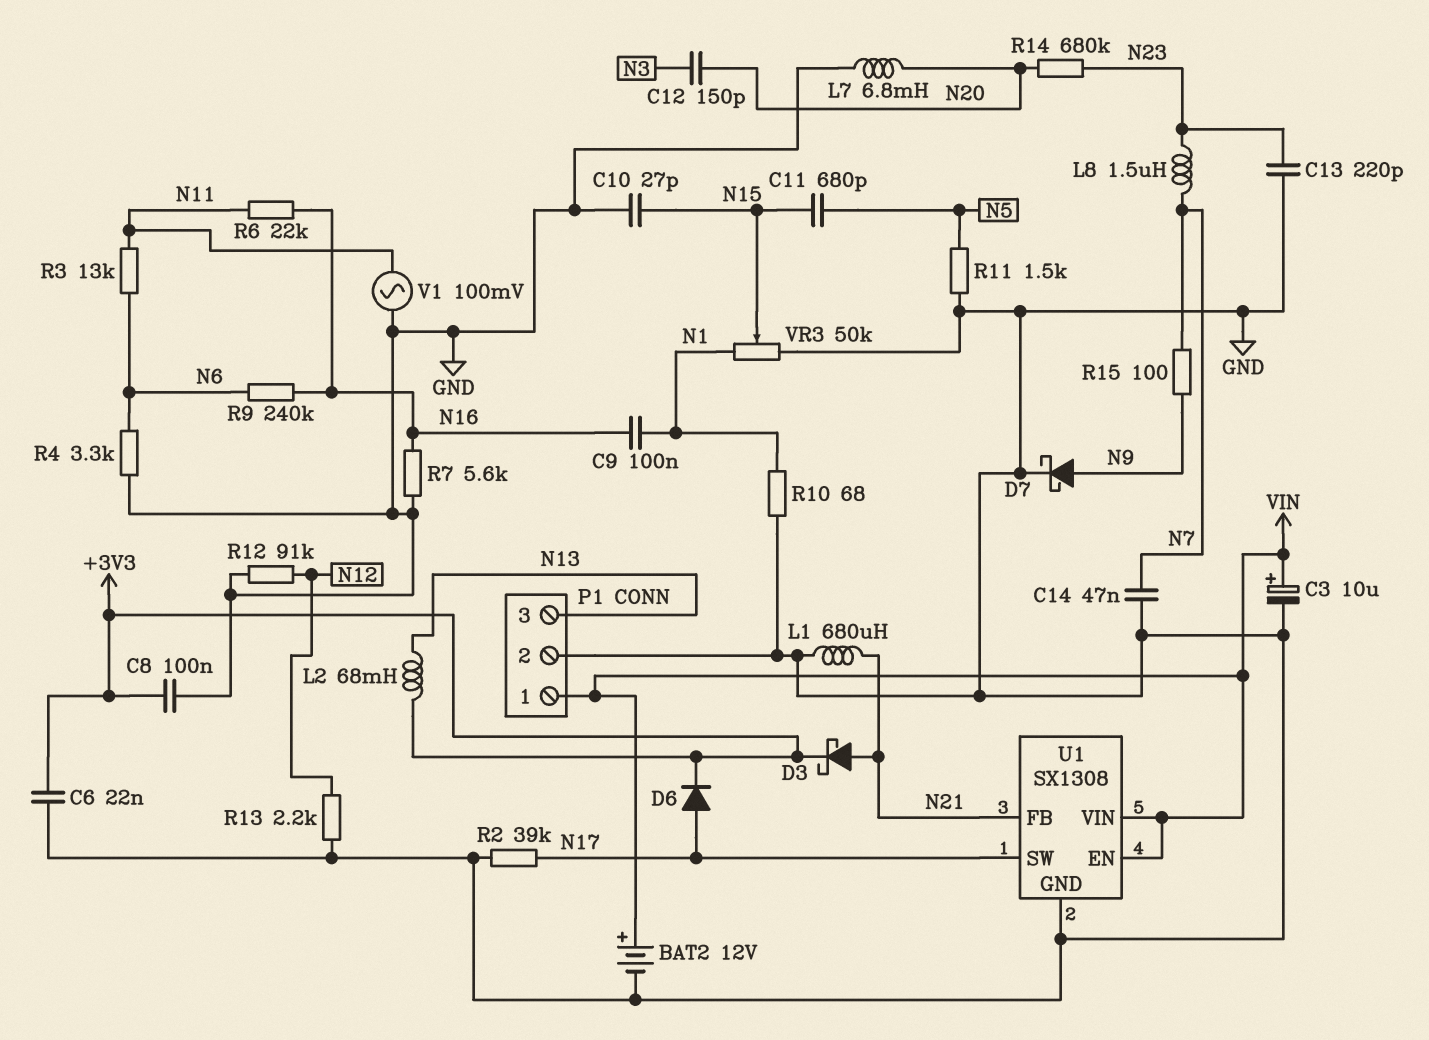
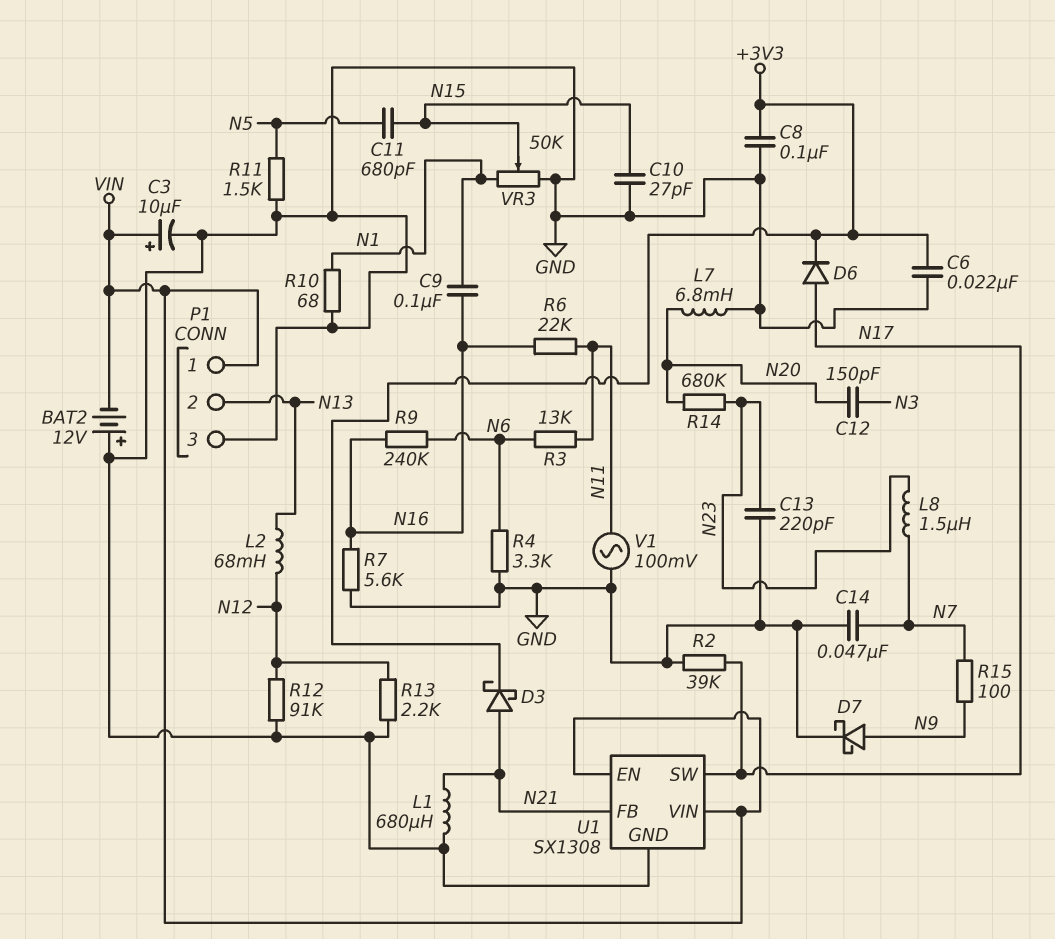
BAT2: 12V (plus VIN, minus GND) -> 12V (plus GND, minus VIN)
L2: 68mH (+3V3, N13) -> 68mH (N12, N13)
P1 pin 2: GND -> N13
P1 pin 3: N13 -> GND

